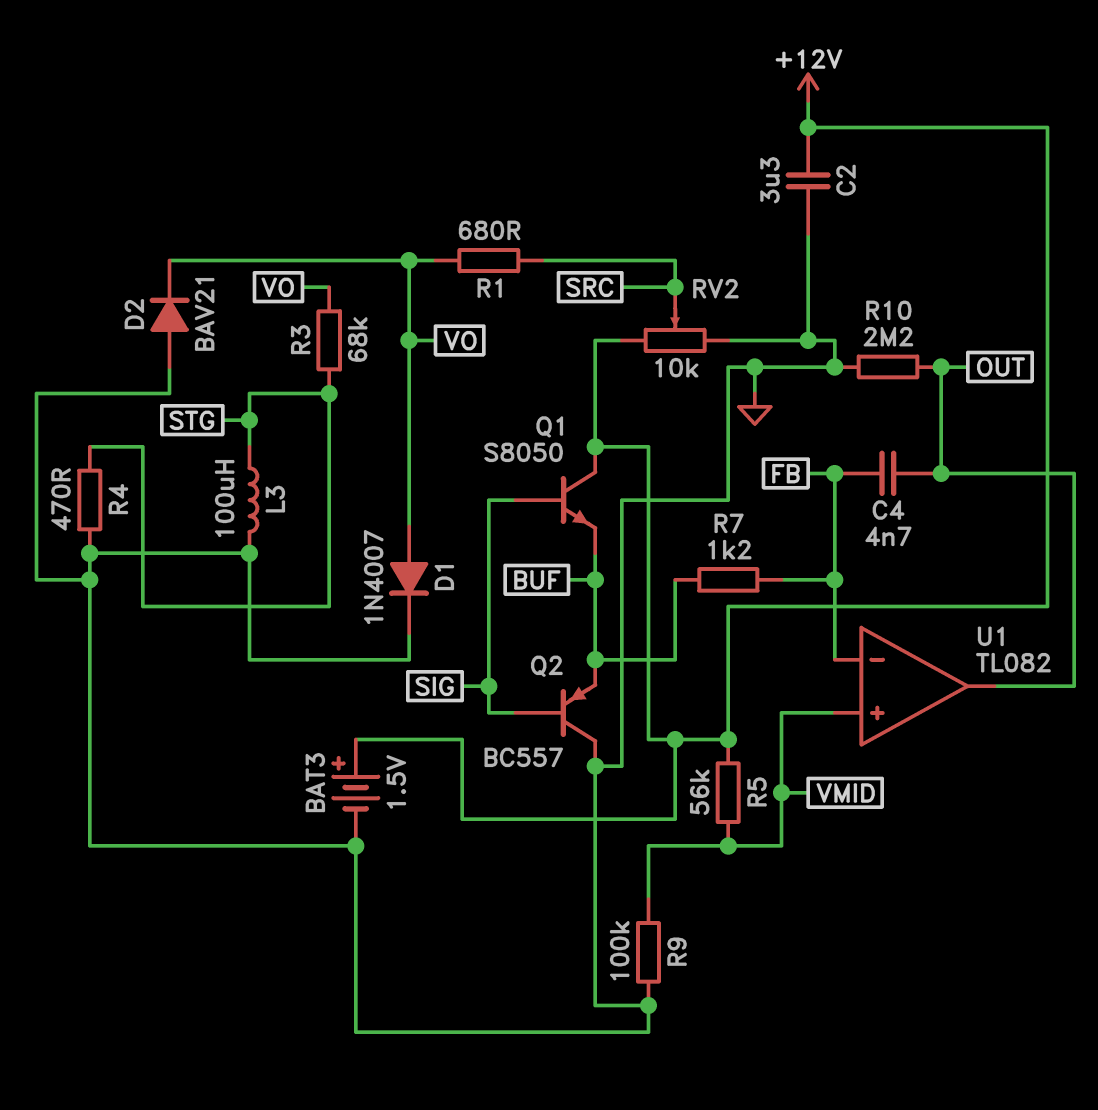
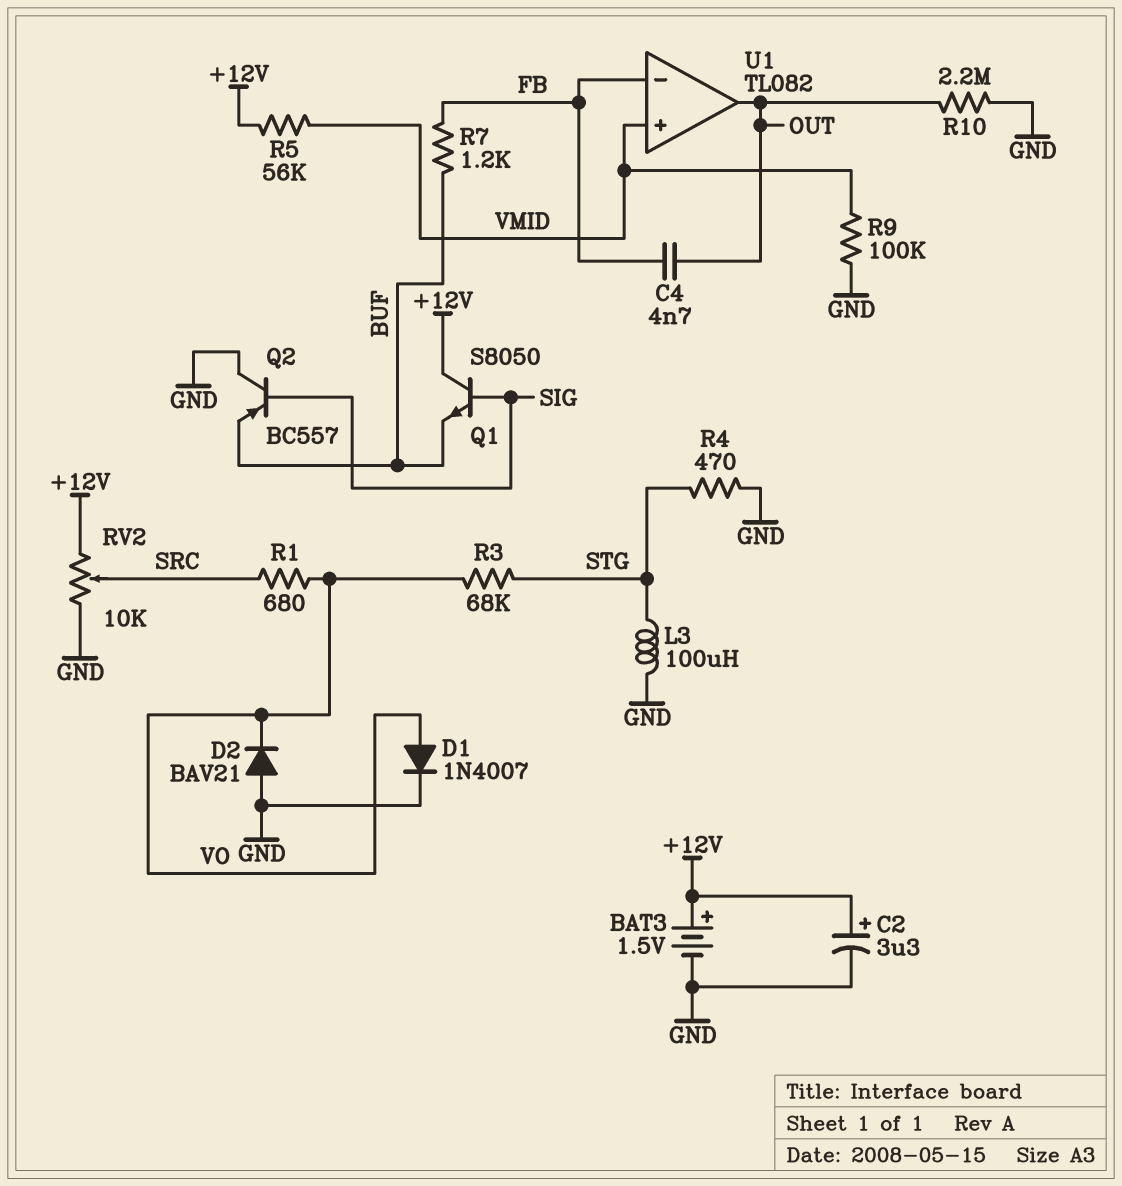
C2: 3.3uF (+12V, GND) -> 3.3uF (plus +12V, minus GND)

